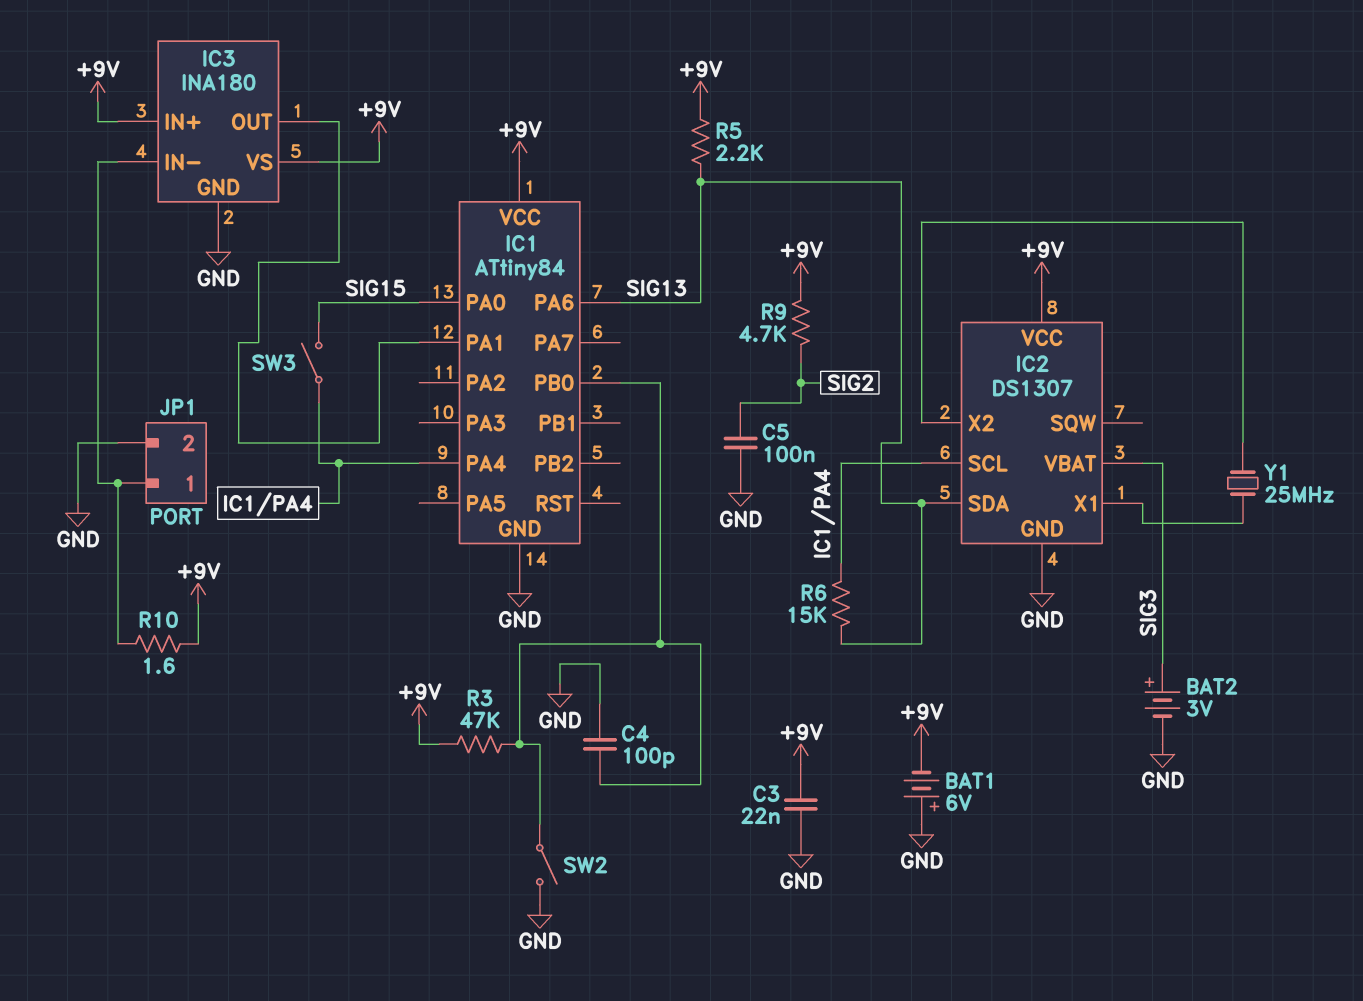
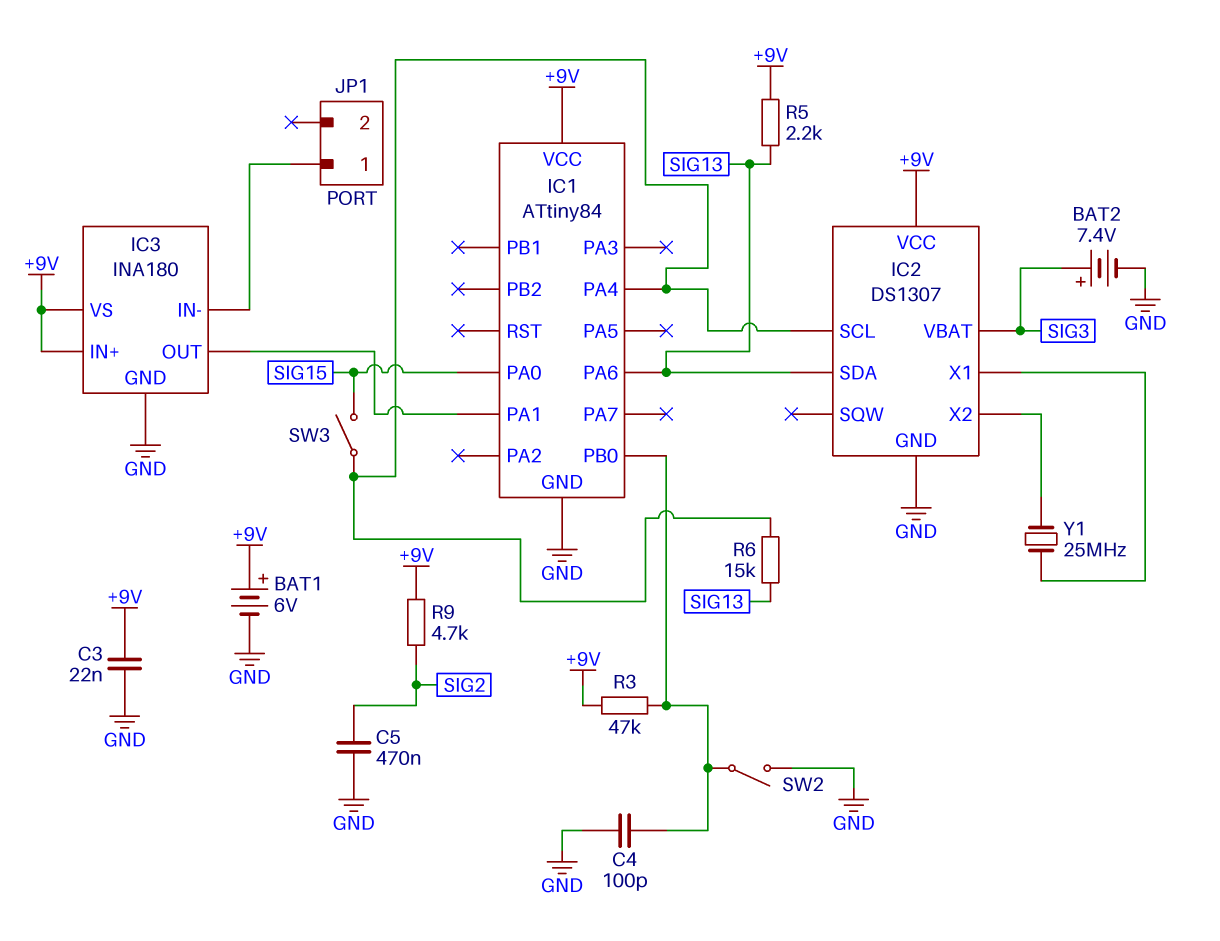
BAT1: 6V (plus GND, minus +9V) -> 6V (plus +9V, minus GND)
BAT2: 3V (plus SIG3, minus GND) -> 7.4V (plus SIG3, minus GND)
C5: 100nF (GND, SIG2) -> 470nF (GND, SIG2)
JP1 pin 2: GND -> none
R10: 1.6 (+9V, IC3/IN-) -> none

